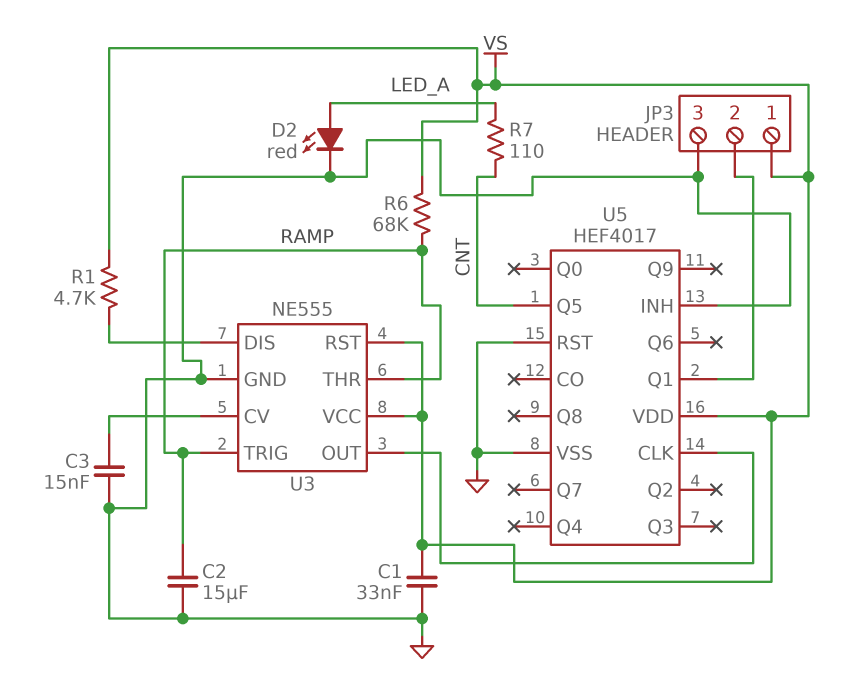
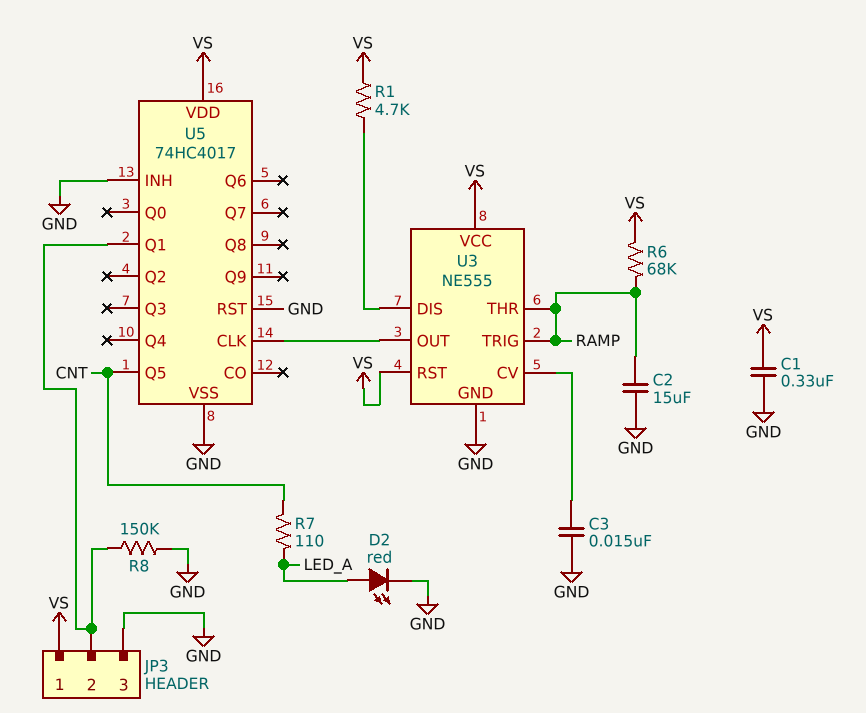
C1: 33nF (GND, VS) -> 330nF (GND, VS)
R8: none -> 150k (GND, JP3/2)
U5: HEF4017 -> 74HC4017

